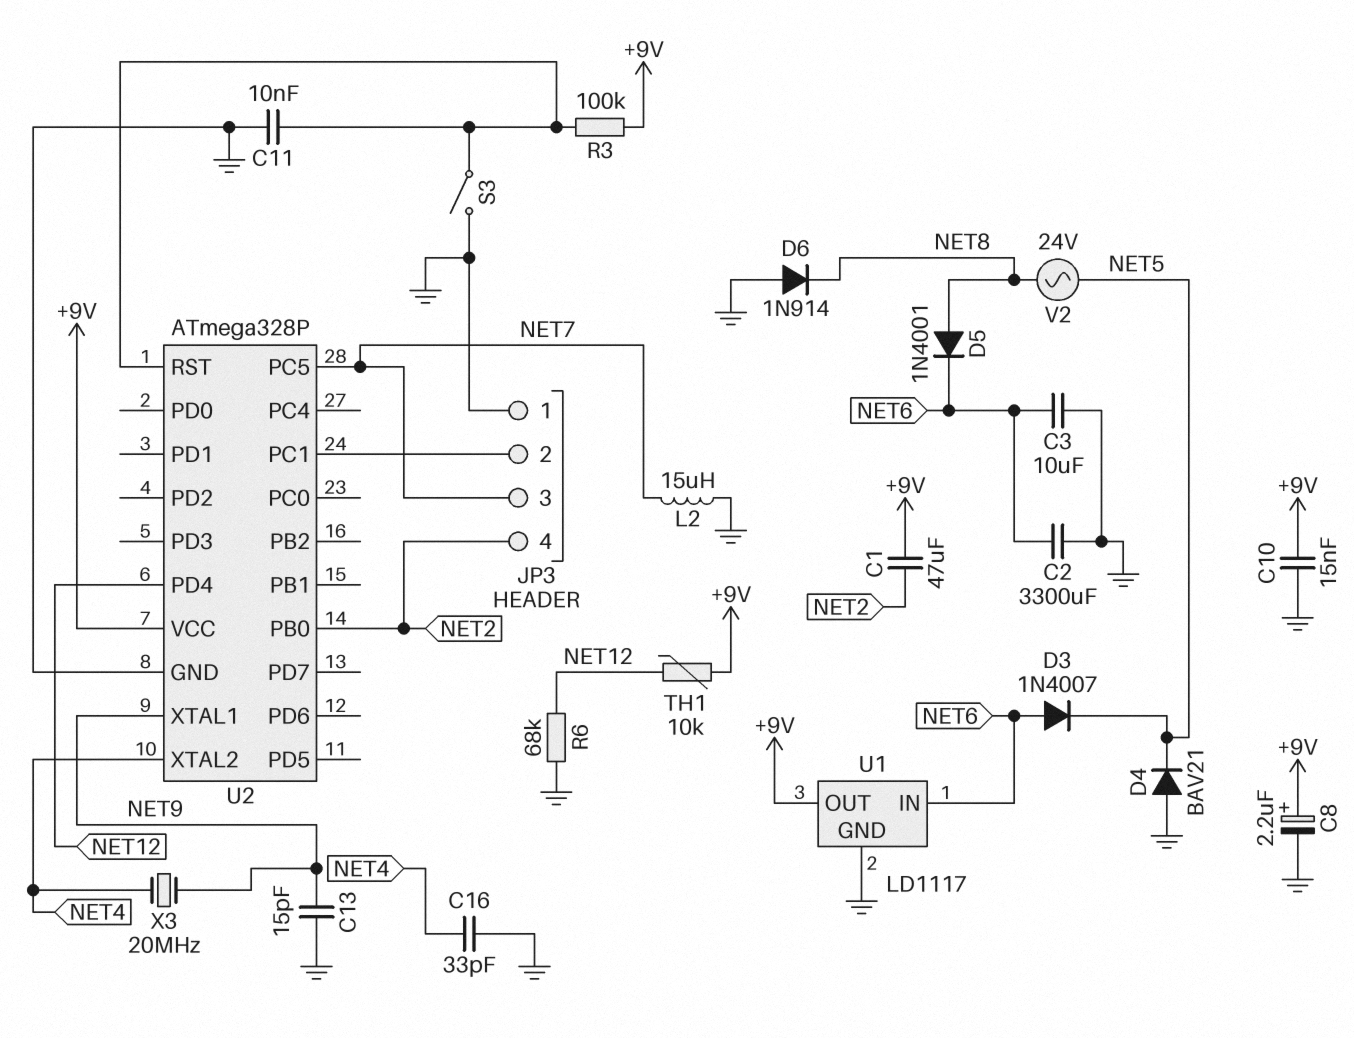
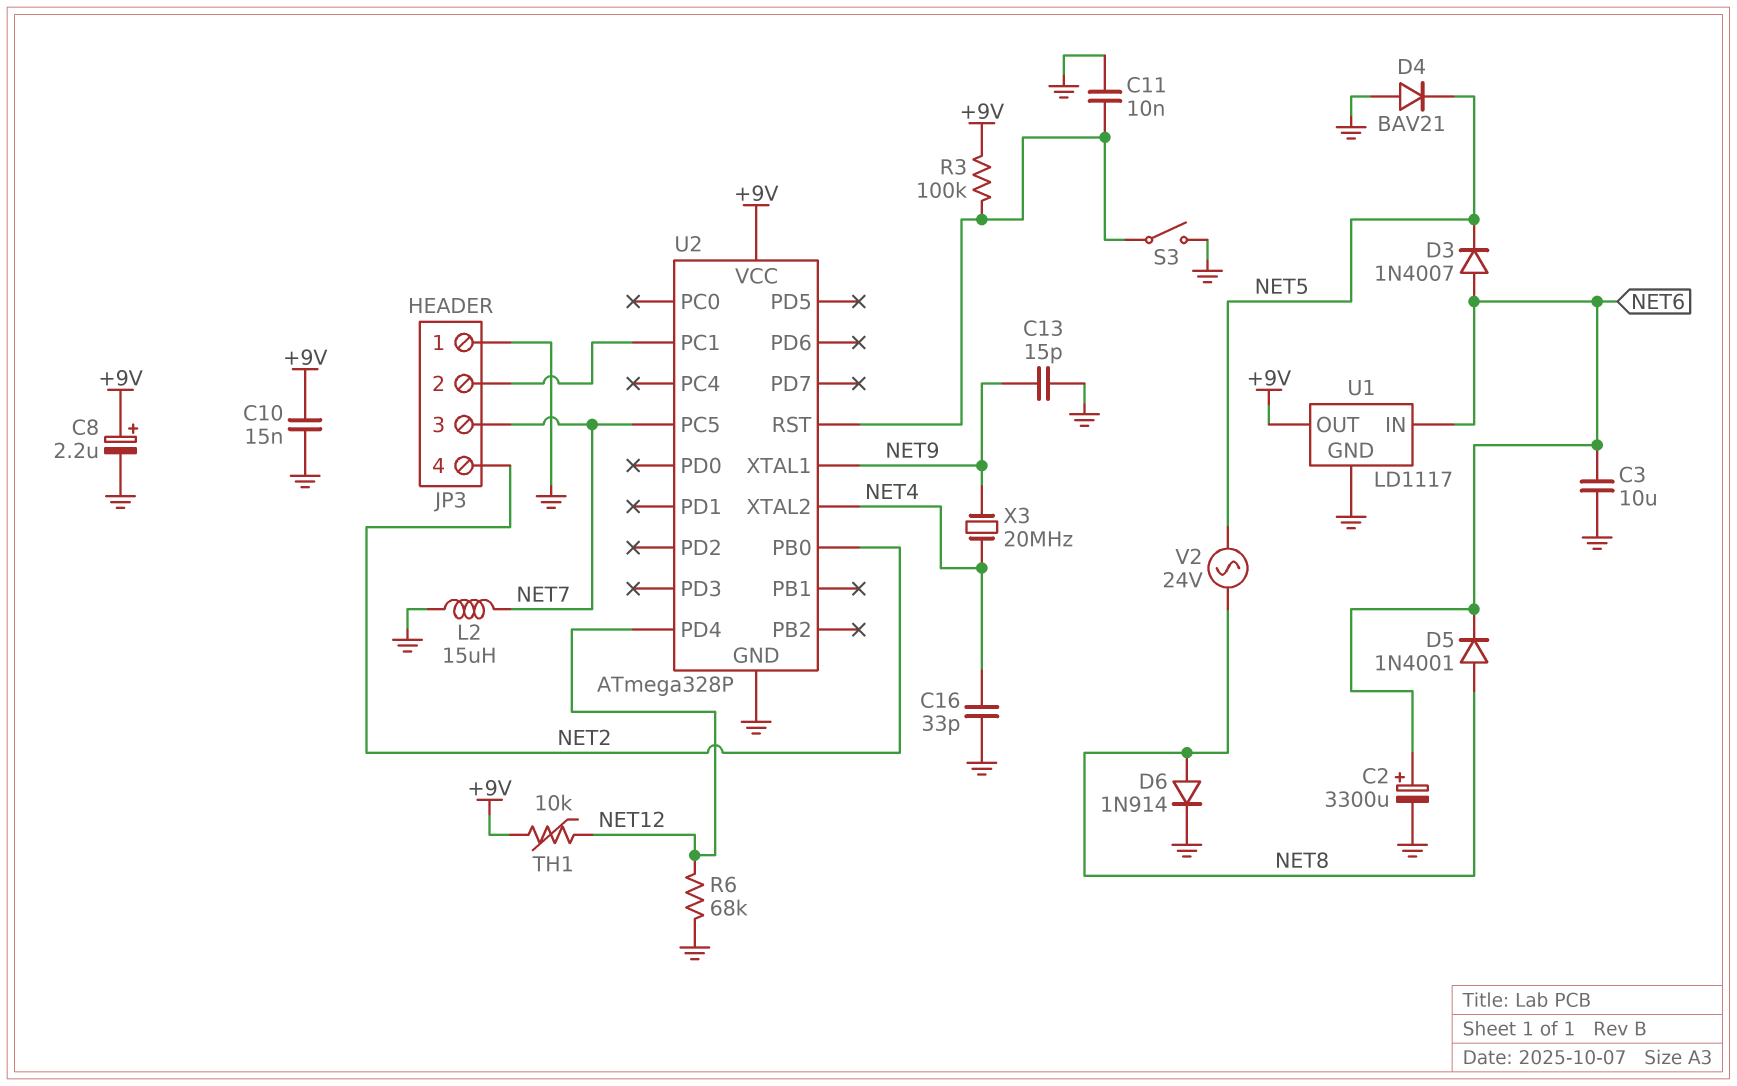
C1: 47uF (+9V, NET2) -> none
C2: 3300uF (GND, NET6) -> 3300uF (plus NET6, minus GND)
D6: diode 1N914 (A GND, K NET8) -> diode 1N914 (A NET8, K GND)

